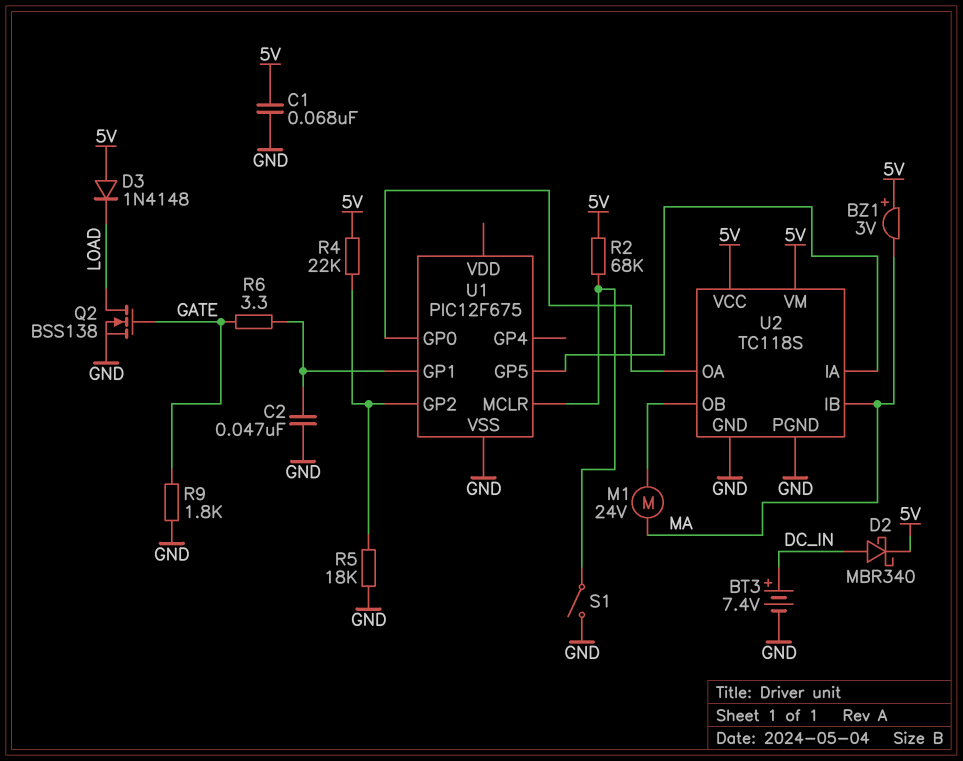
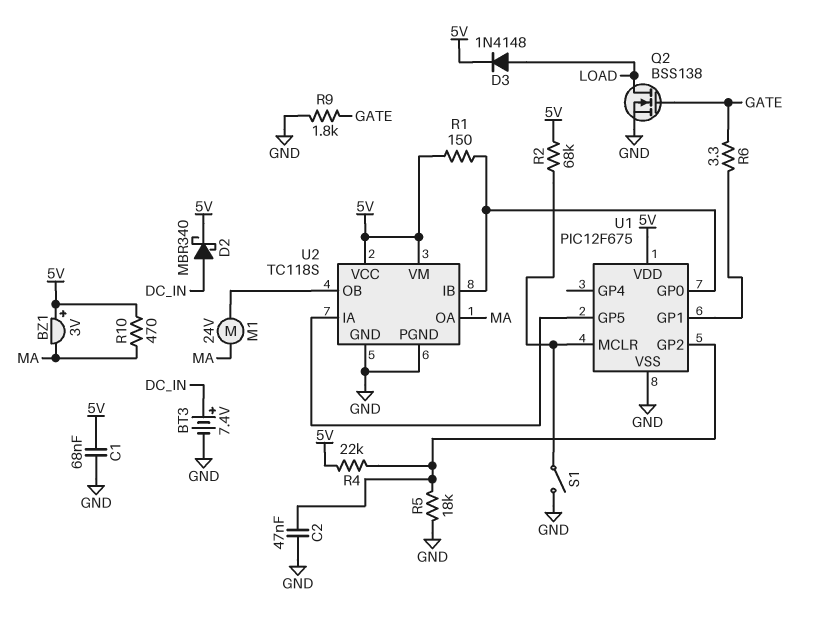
C2: 47nF (GND, U1/GP1) -> 47nF (GND, U1/GP2)
D3: diode 1N4148 (A 5V, K LOAD) -> diode 1N4148 (A LOAD, K 5V)
R1: none -> 150 (5V, U1/GP0)
R10: none -> 470 (5V, MA)
U1 pin VDD: none -> 5V
U2 pin IB: MA -> U1/GP0
U2 pin OA: U1/GP0 -> MA

